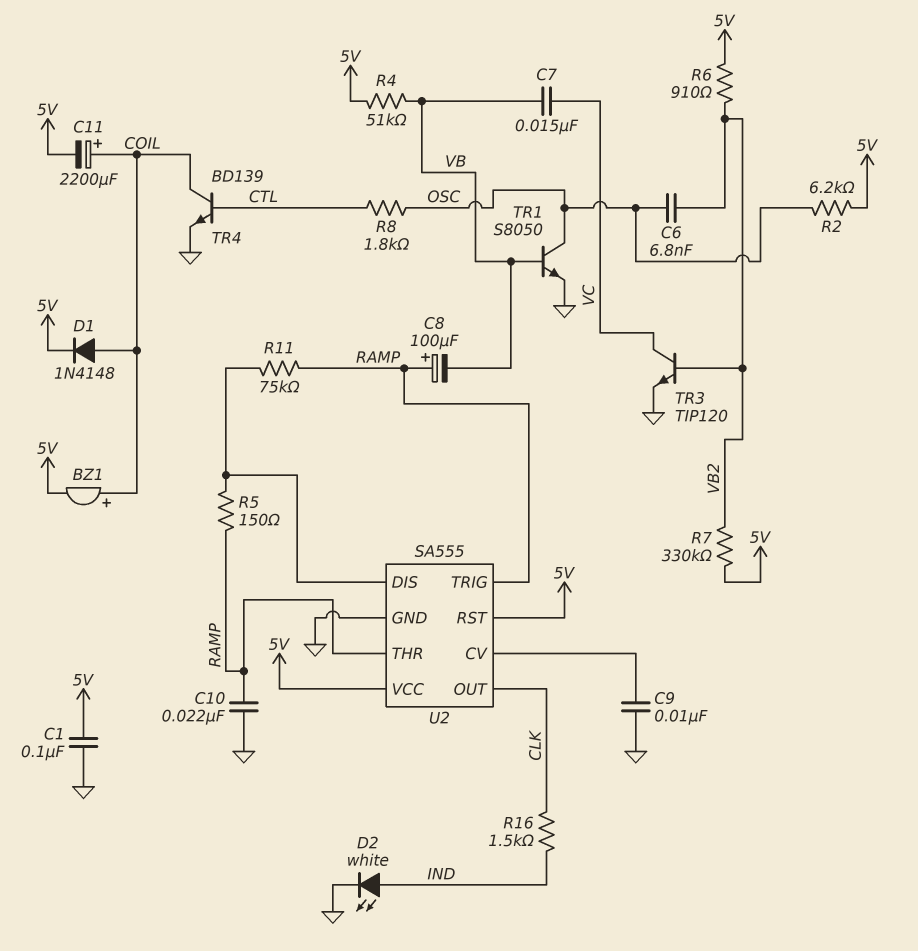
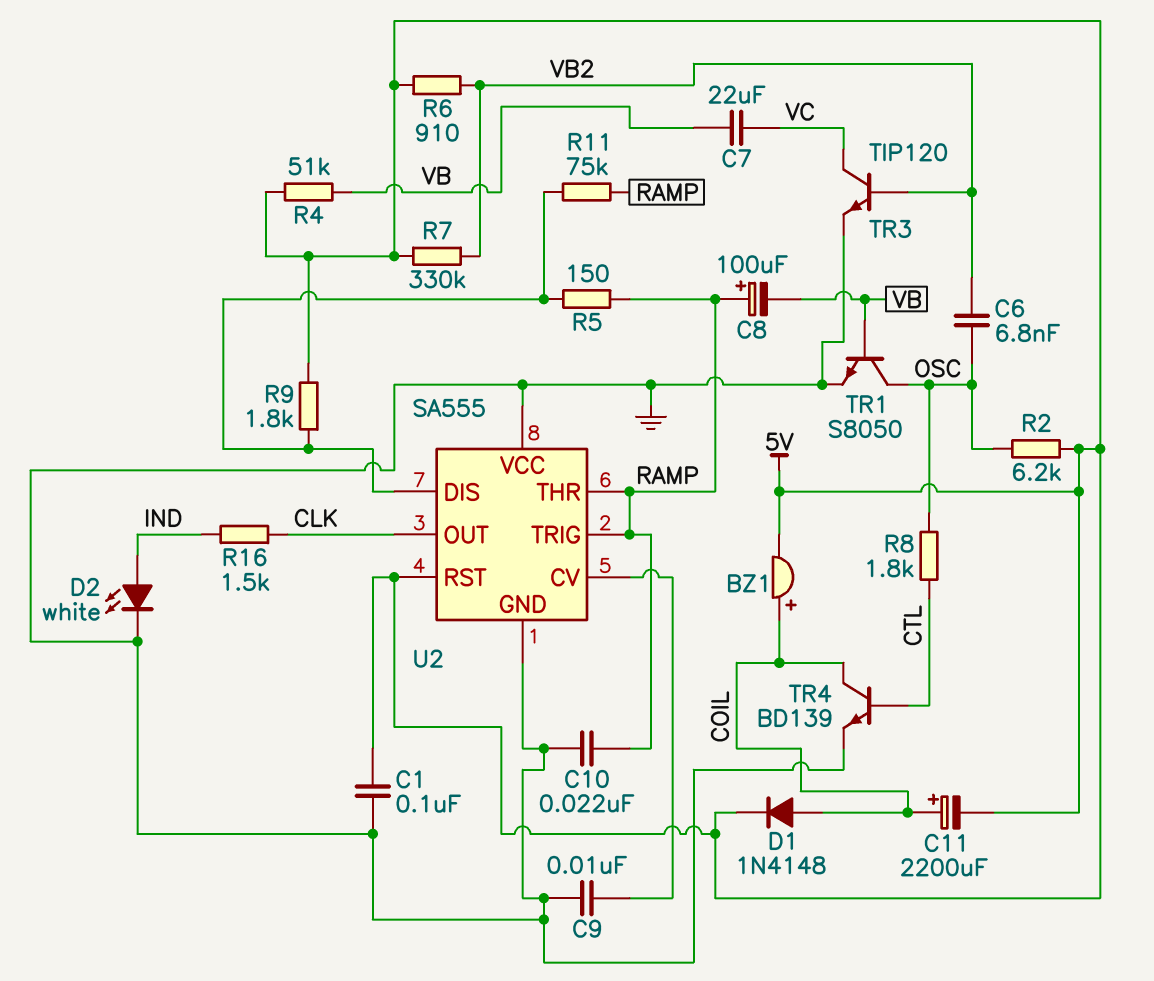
C7: 15nF (VB, VC) -> 22uF (VB, VC)
R9: none -> 1.8k (5V, U2/DIS)
U2 pin VCC: 5V -> GND

